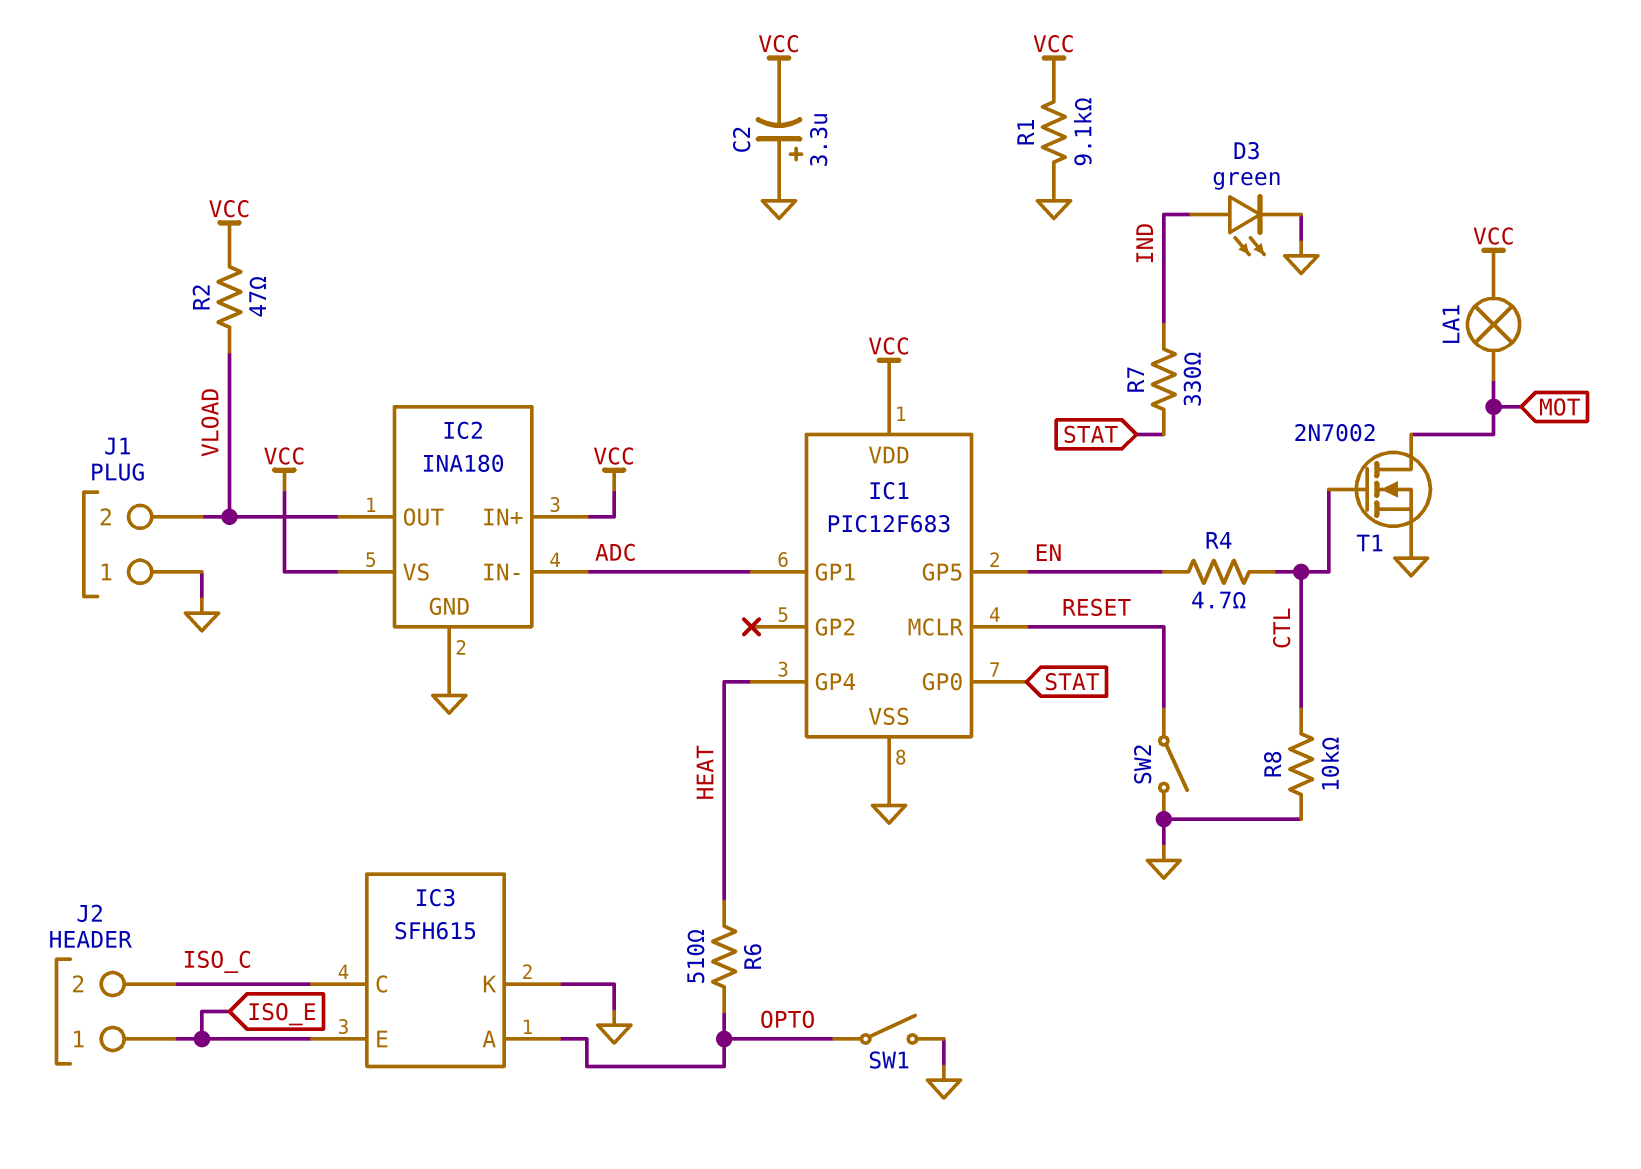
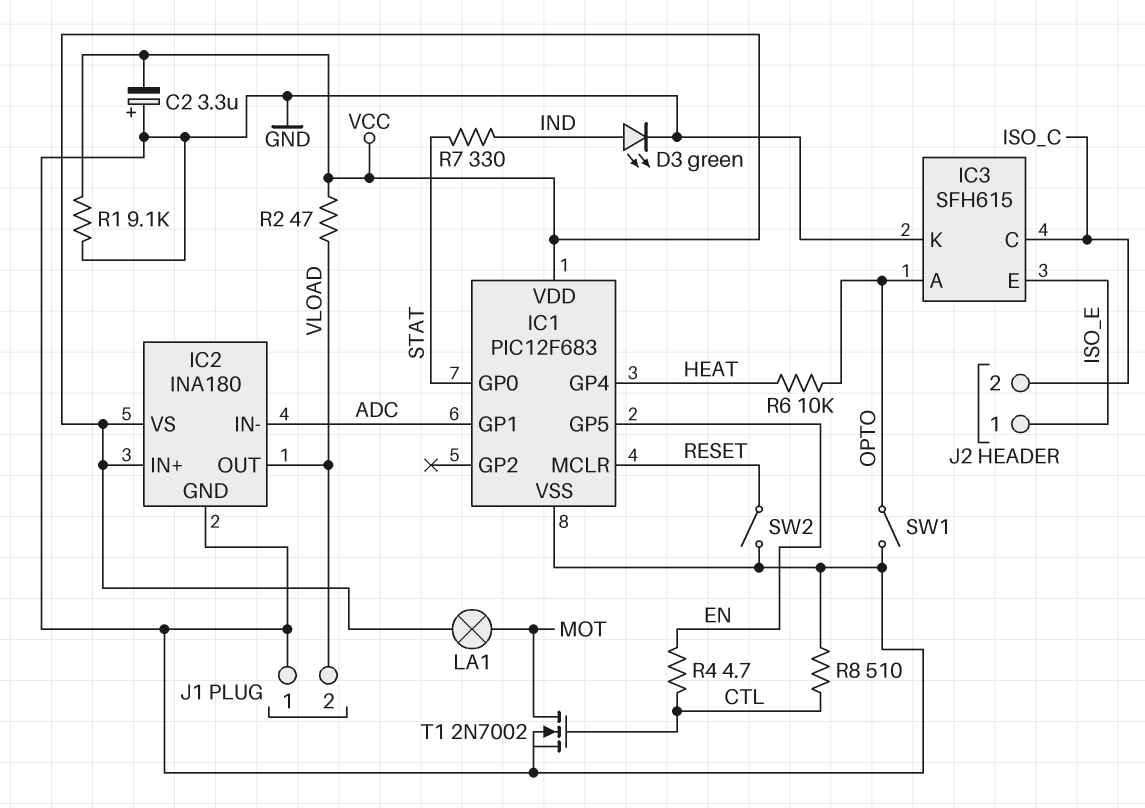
R6: 510 (HEAT, OPTO) -> 10k (HEAT, OPTO)
R8: 10k (CTL, GND) -> 510 (CTL, GND)

